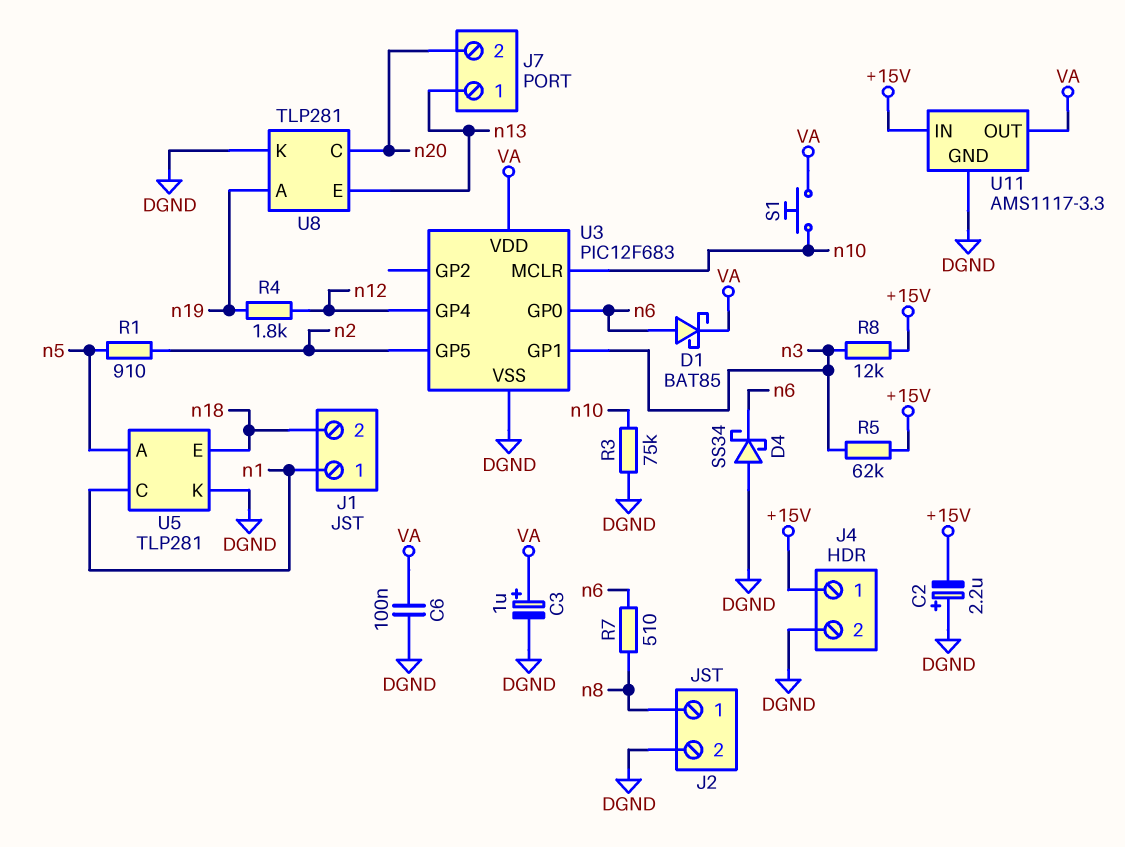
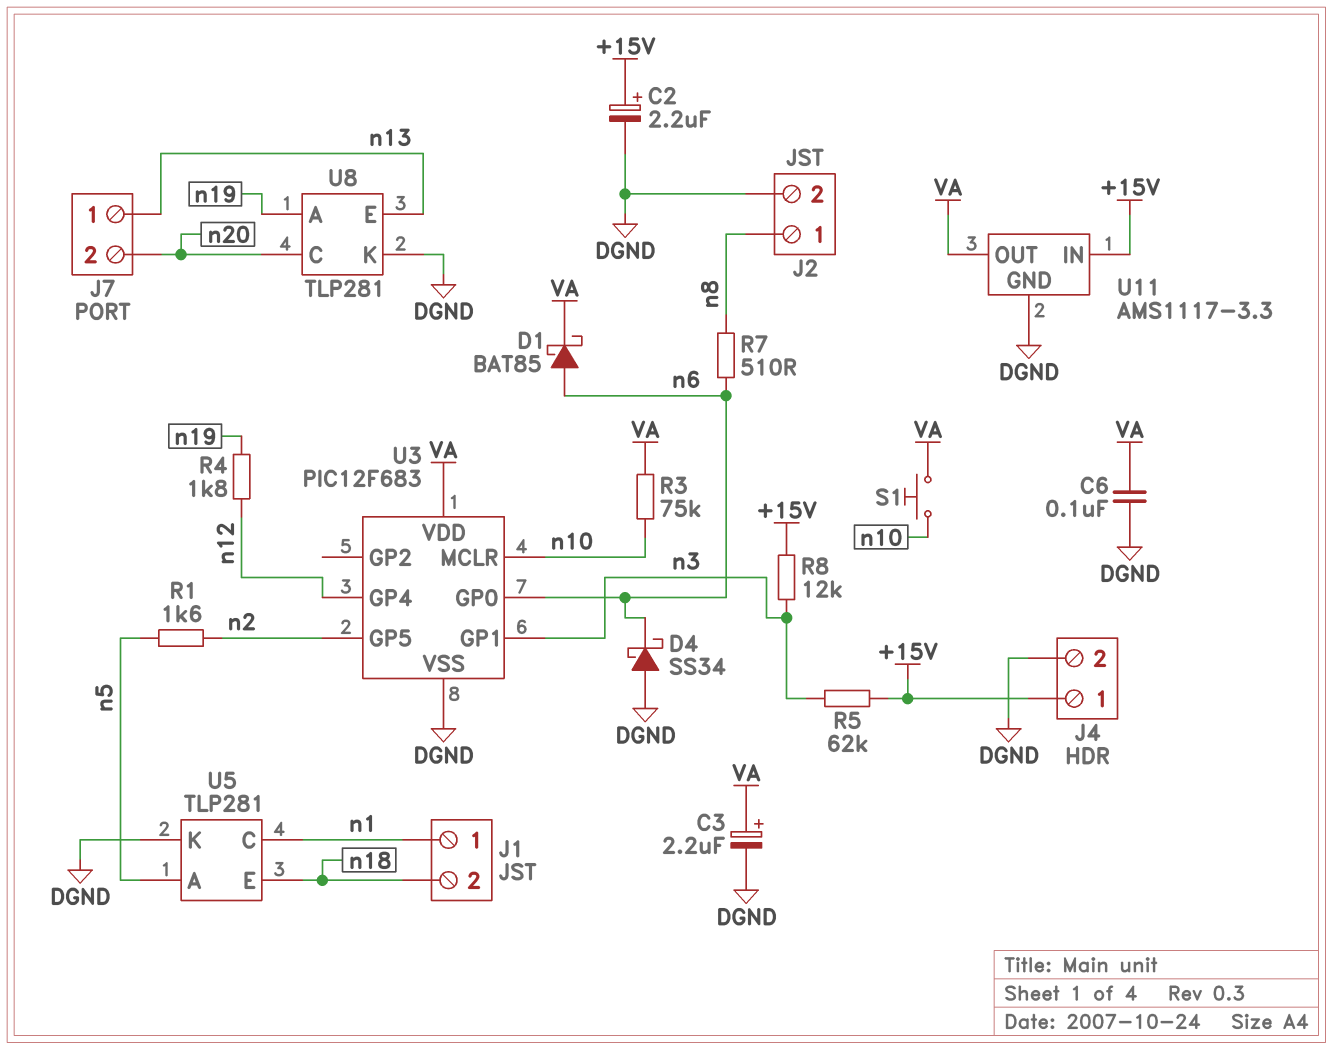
C2: 2.2uF (plus DGND, minus +15V) -> 2.2uF (plus +15V, minus DGND)
C3: 1uF (plus VA, minus DGND) -> 2.2uF (plus VA, minus DGND)
R1: 910 (n2, n5) -> 1.6k (n2, n5)
R3: 75k (DGND, n10) -> 75k (VA, n10)

